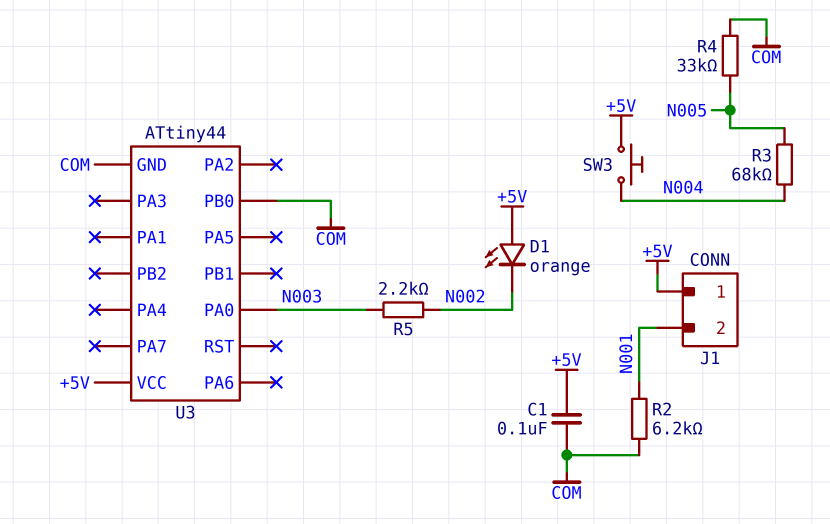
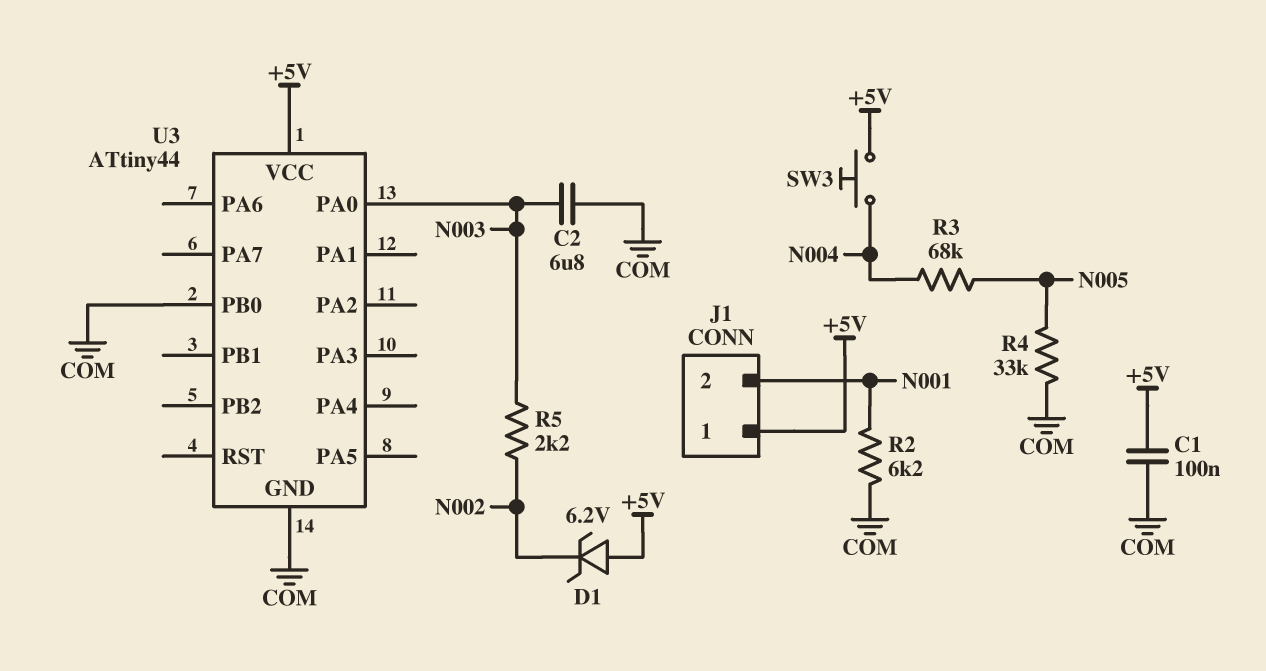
C2: none -> 6.8uF (COM, N003)
D1: LED orange (A +5V, K N002) -> zener 6.2V (A +5V, K N002)

